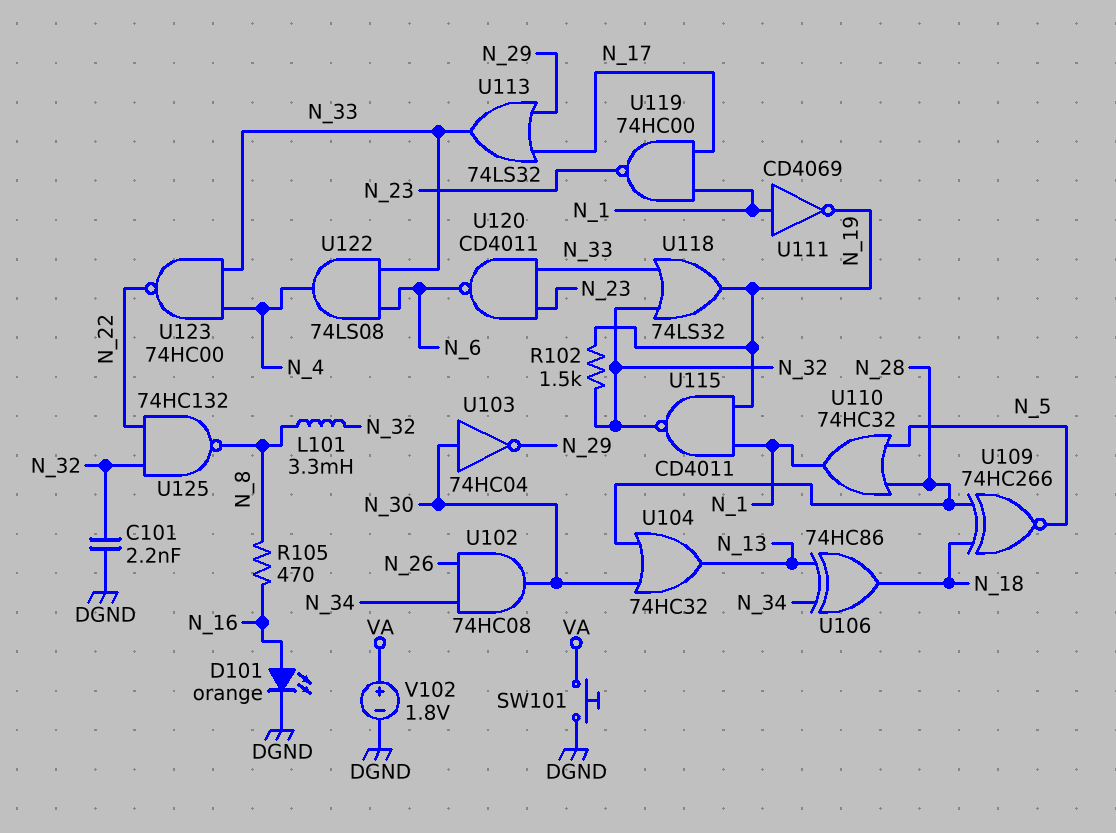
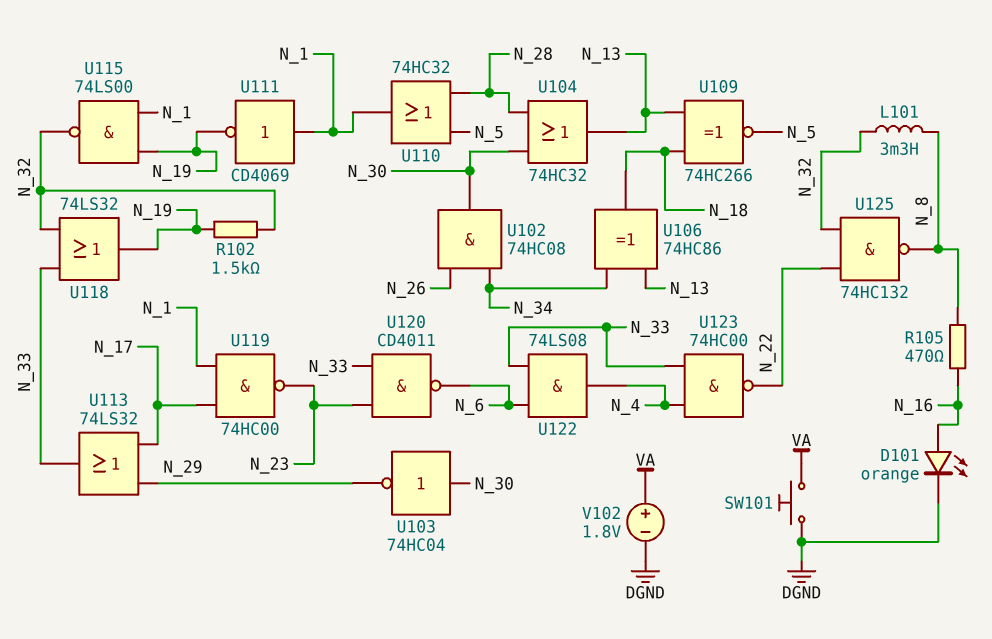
C101: 2.2nF (DGND, N_32) -> none
U109: XNOR 74HC266 (in N_18, in N_28, out N_5) -> XNOR 74HC266 (in N_13, in N_18, out N_5)
U115: NAND CD4011 (in N_1, in N_19, out N_32) -> NAND 74LS00 (in N_1, in N_19, out N_32)

